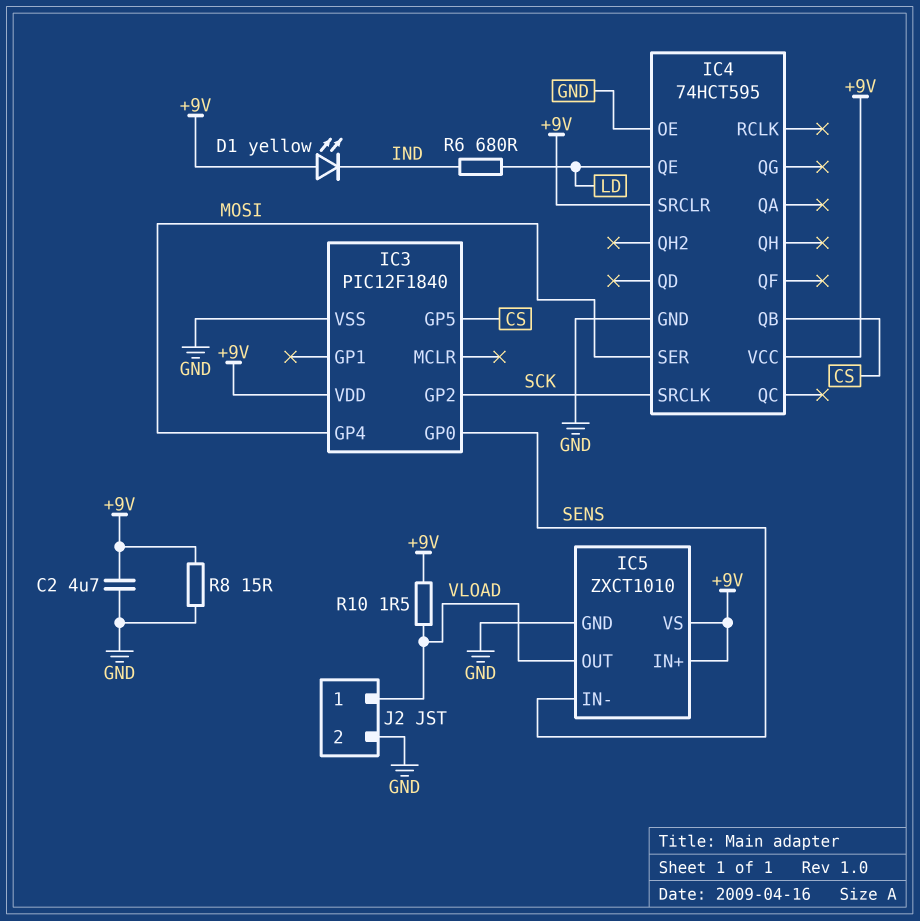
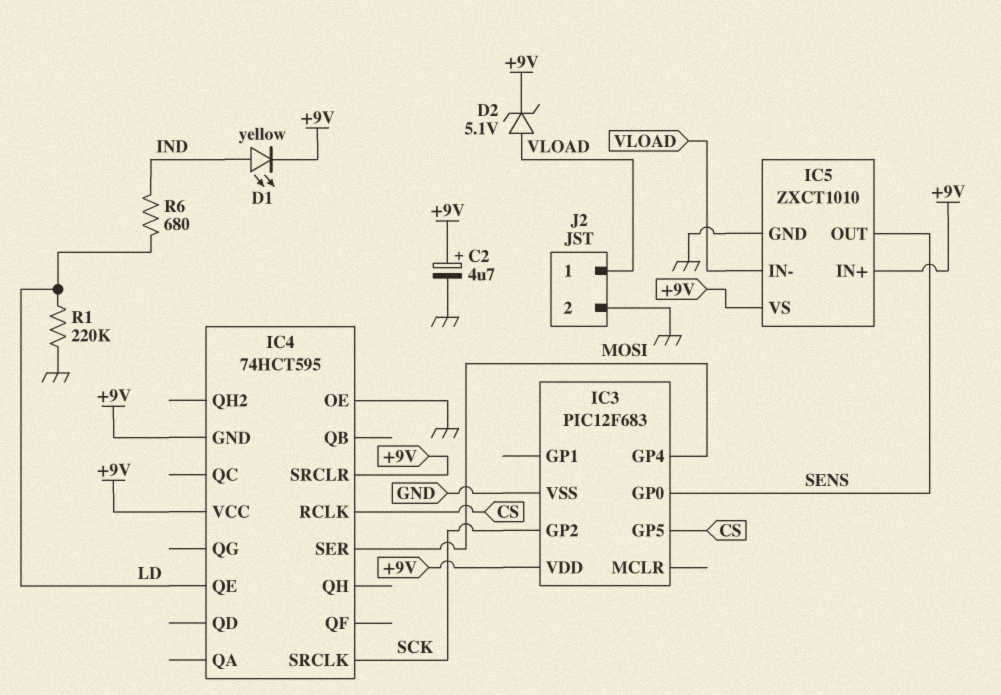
C2: 4.7uF (+9V, GND) -> 4.7uF (plus +9V, minus GND)
D1: LED yellow (A +9V, K IND) -> LED yellow (A IND, K +9V)
D2: none -> zener 5.1V (A VLOAD, K +9V)
IC3: PIC12F1840 -> PIC12F683
IC4 pin GND: GND -> +9V
IC4 pin QB: CS -> none
IC4 pin RCLK: none -> CS
IC5 pin IN-: SENS -> VLOAD
IC5 pin OUT: VLOAD -> SENS
R1: none -> 220k (GND, LD)
R8: 15 (+9V, GND) -> none
R10: 1.5 (+9V, VLOAD) -> none

